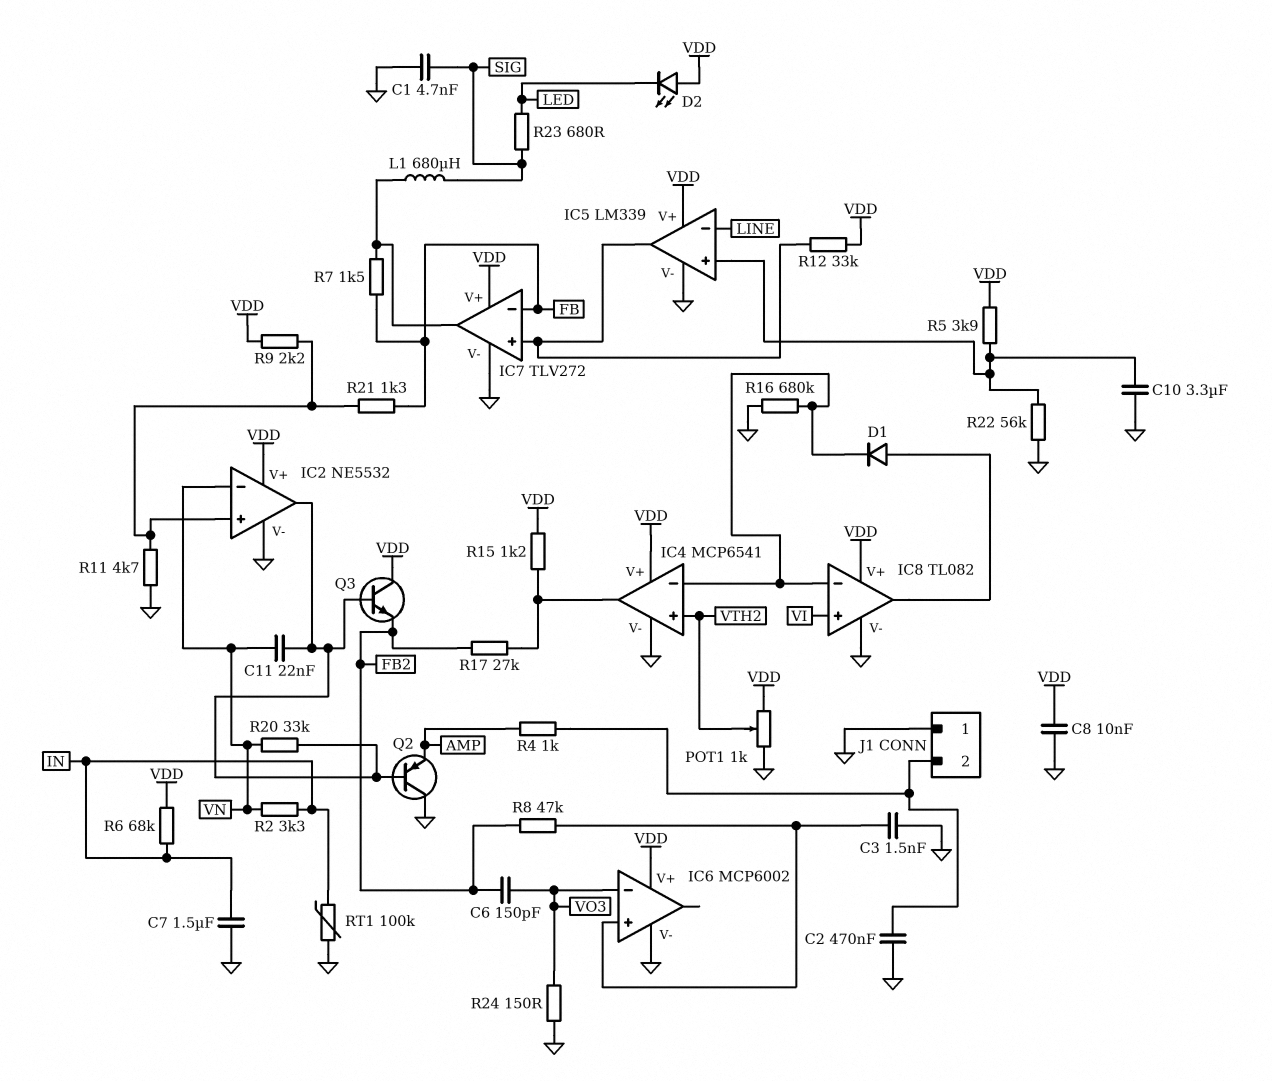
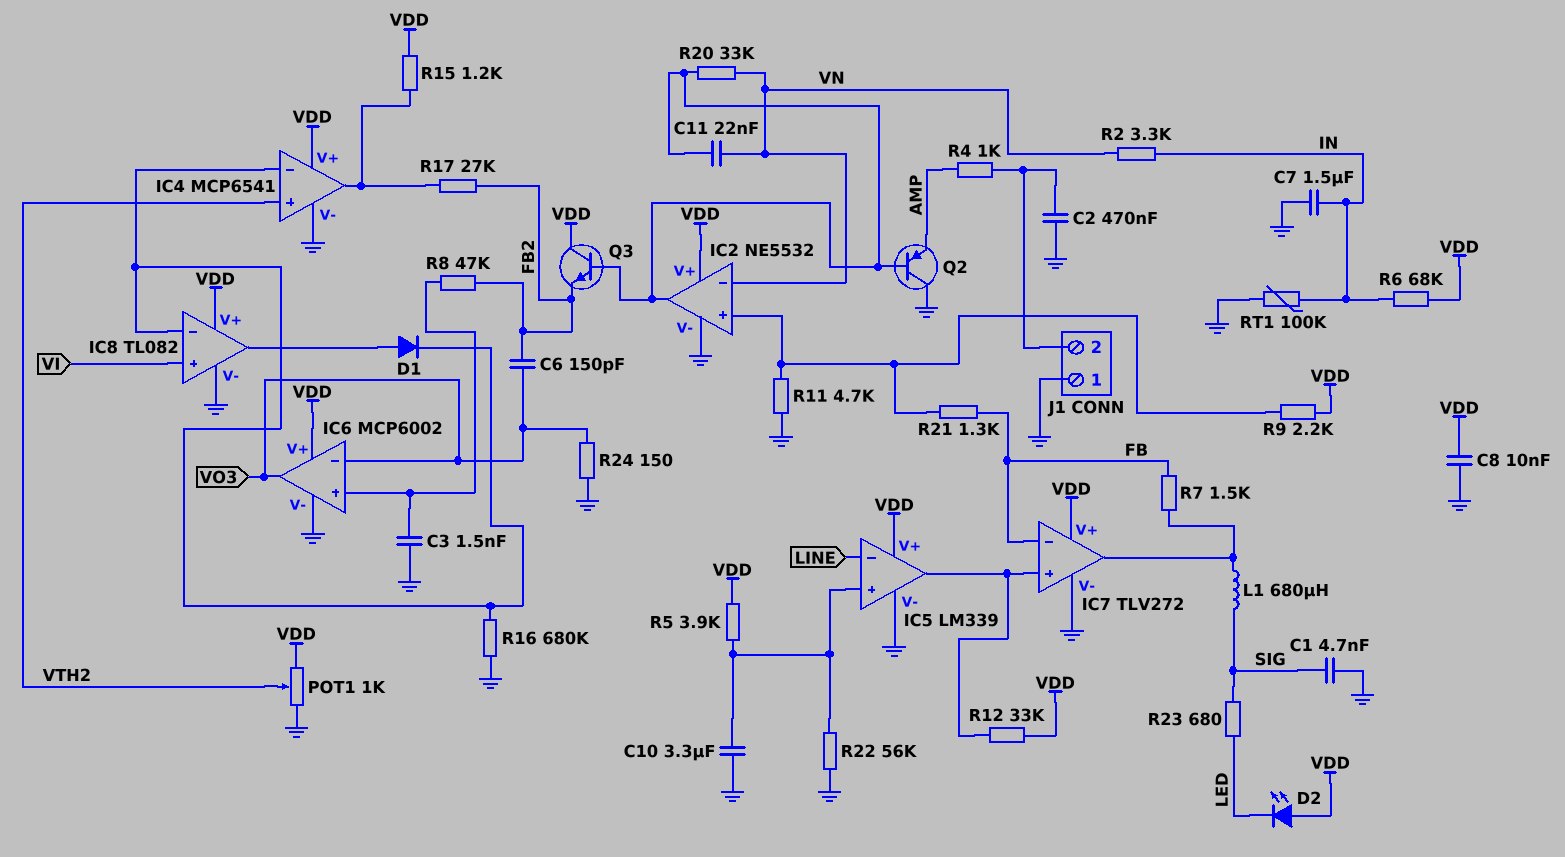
IC6 pin out: none -> VO3

